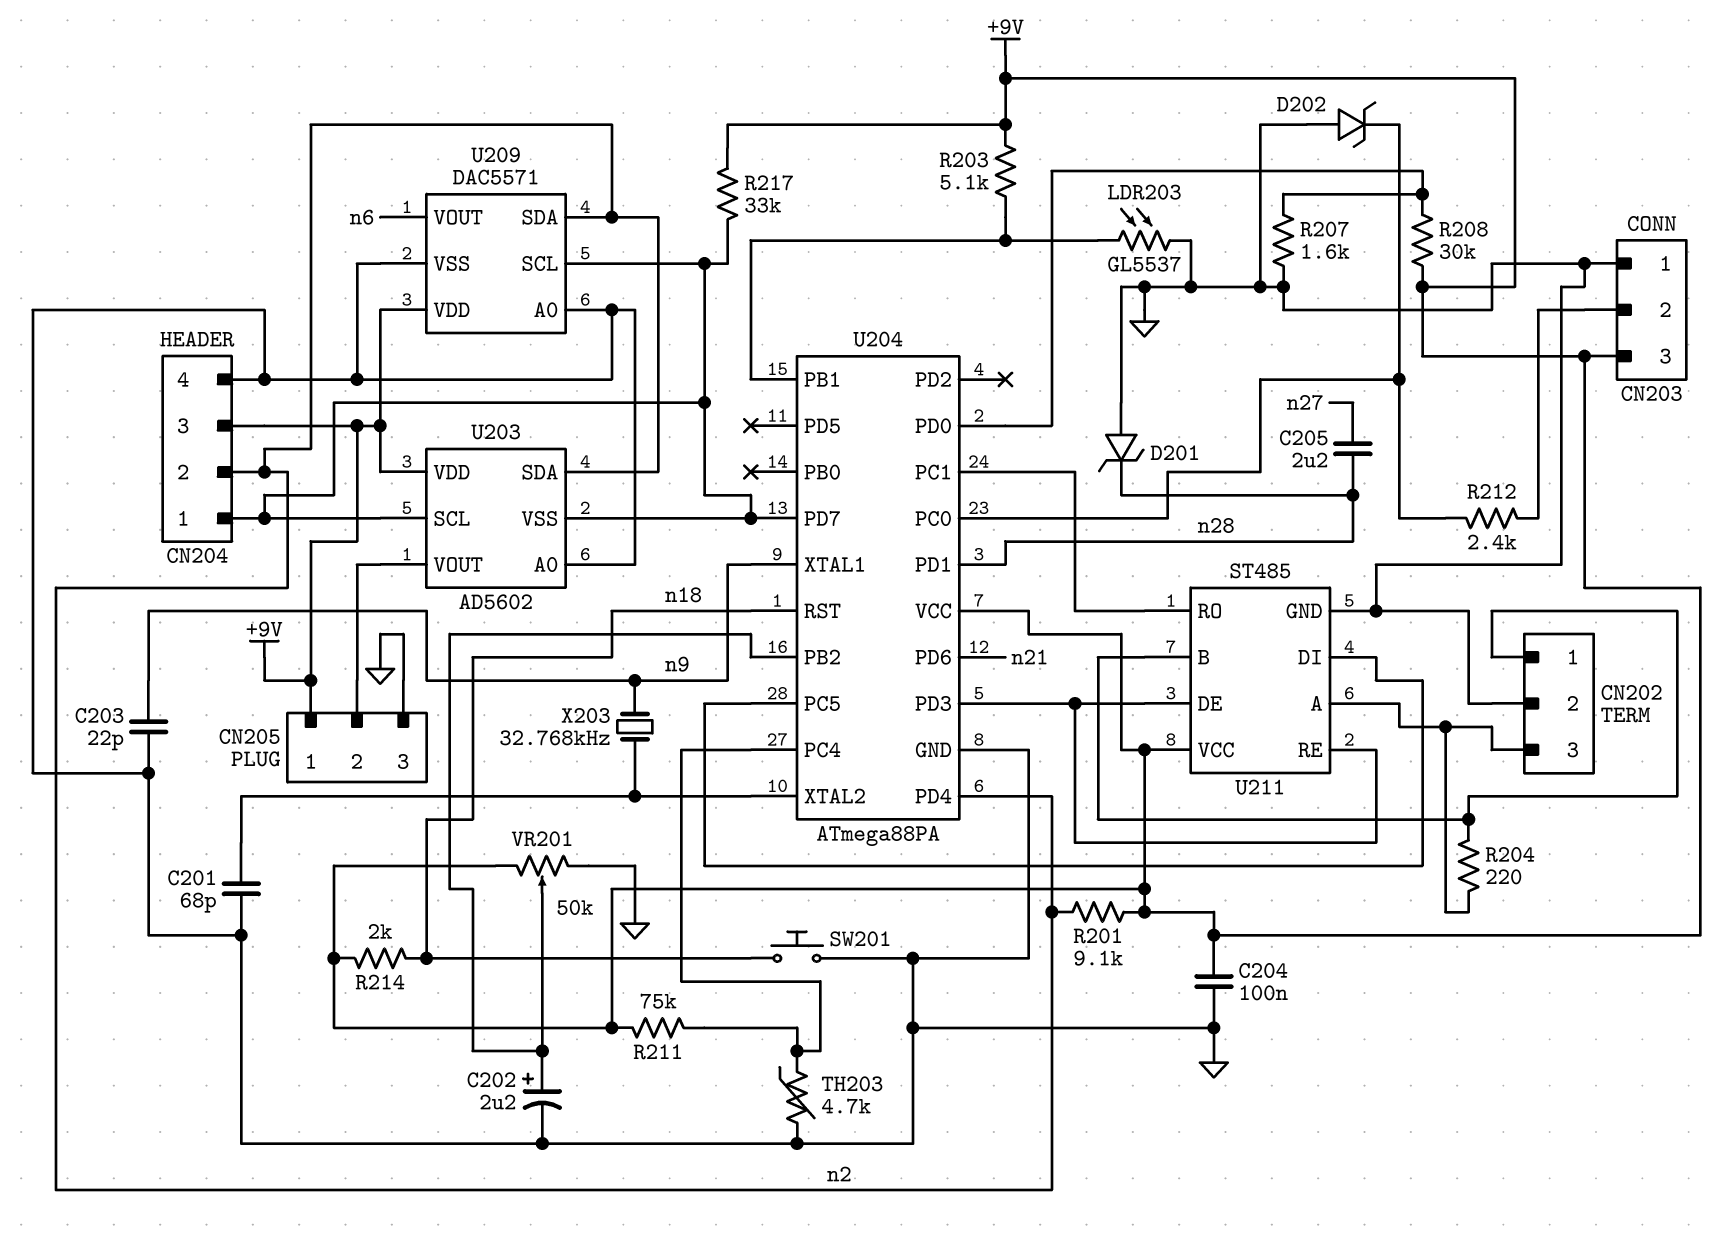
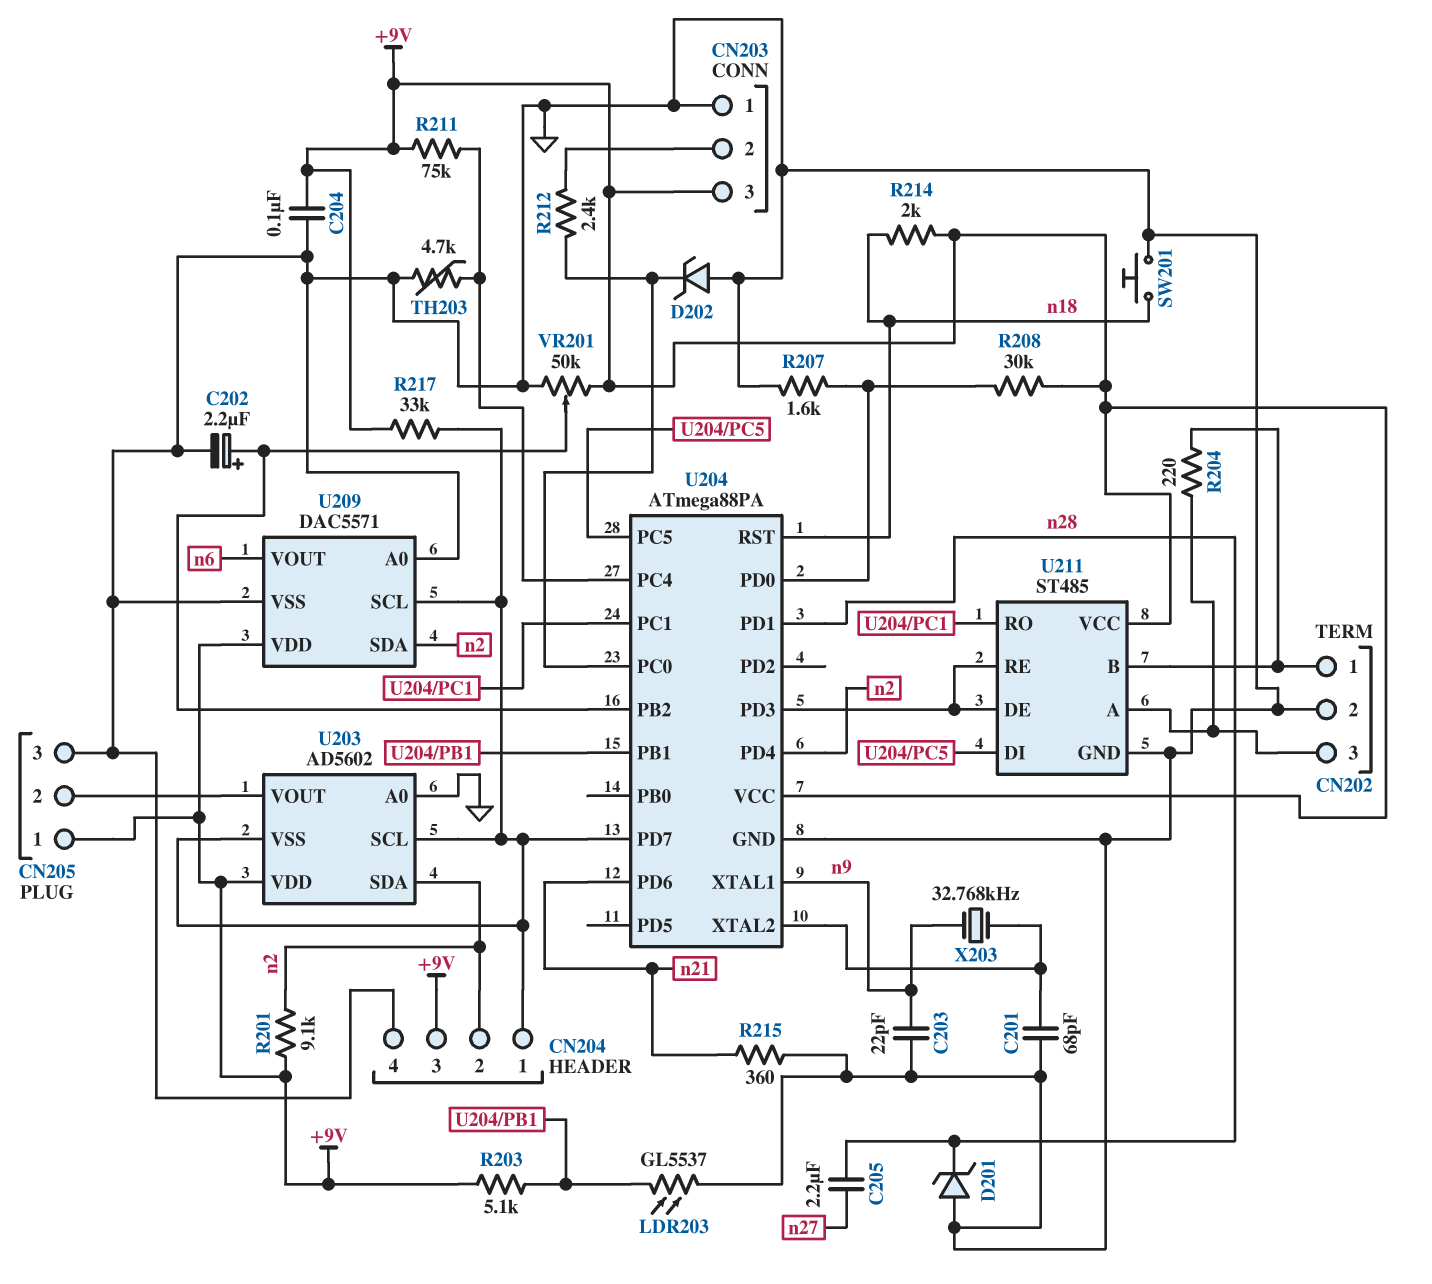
R215: none -> 360 (GND, n21)

